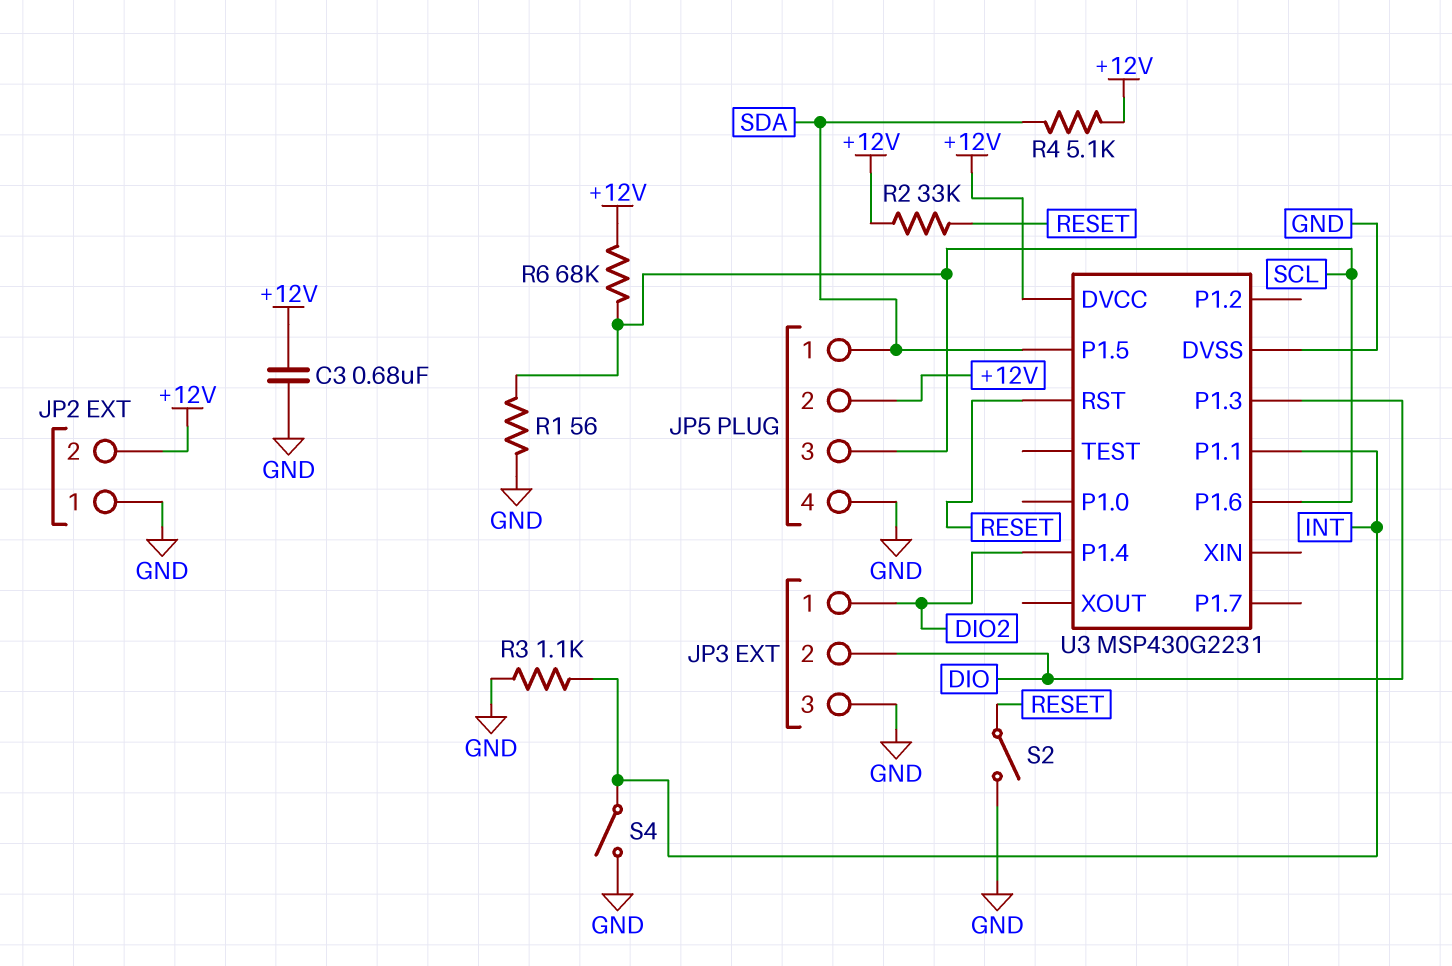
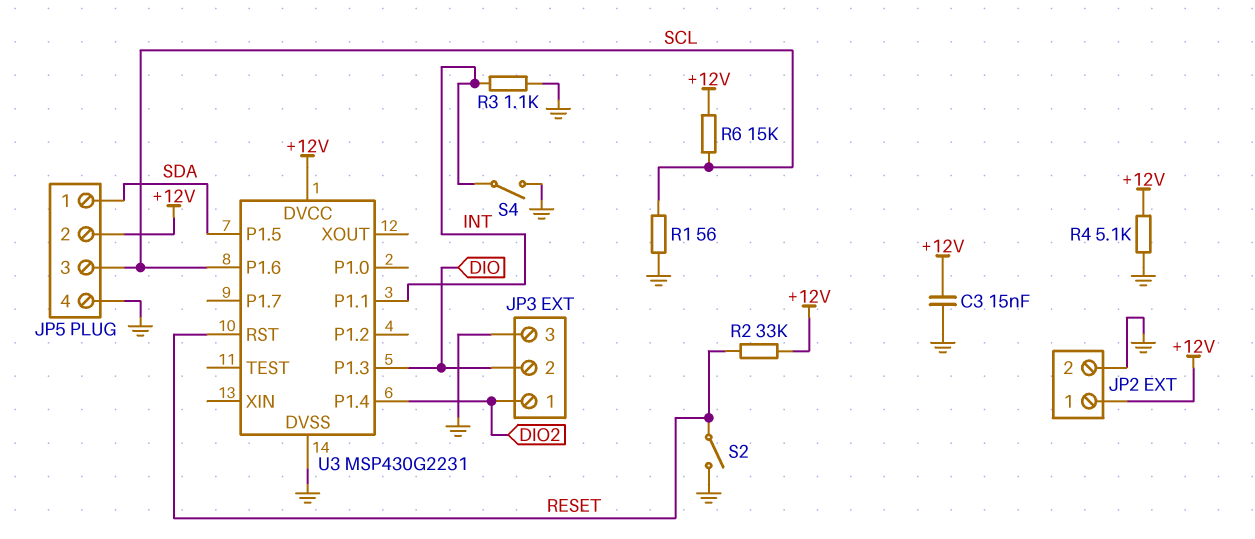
C3: 680nF (+12V, GND) -> 15nF (+12V, GND)
JP2 pin 1: GND -> +12V
JP2 pin 2: +12V -> GND
R4: 5.1k (+12V, SDA) -> 5.1k (+12V, GND)
R6: 68k (+12V, SCL) -> 15k (+12V, SCL)

